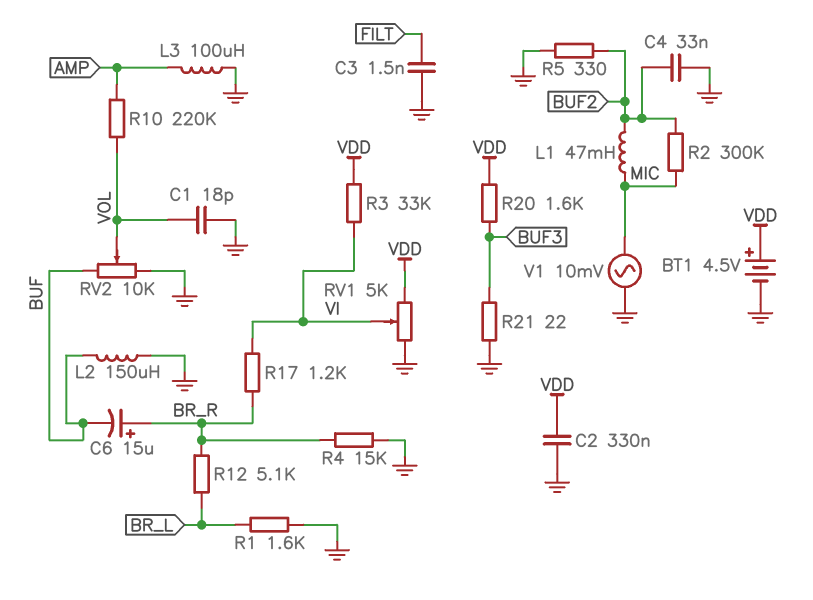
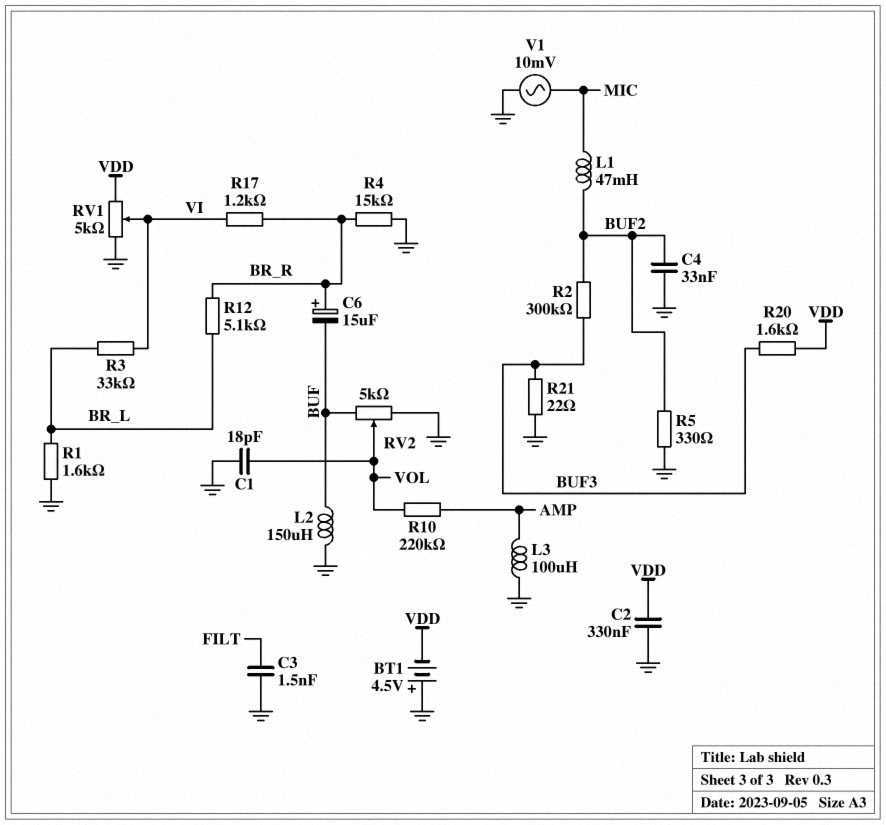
BT1: 4.5V (plus VDD, minus GND) -> 4.5V (plus GND, minus VDD)
R2: 300k (BUF2, MIC) -> 300k (BUF2, BUF3)
R3: 33k (VDD, VI) -> 33k (BR_L, VI)
RV2: 10k (BUF, GND, wiper VOL) -> 5k (BUF, GND, wiper VOL)

